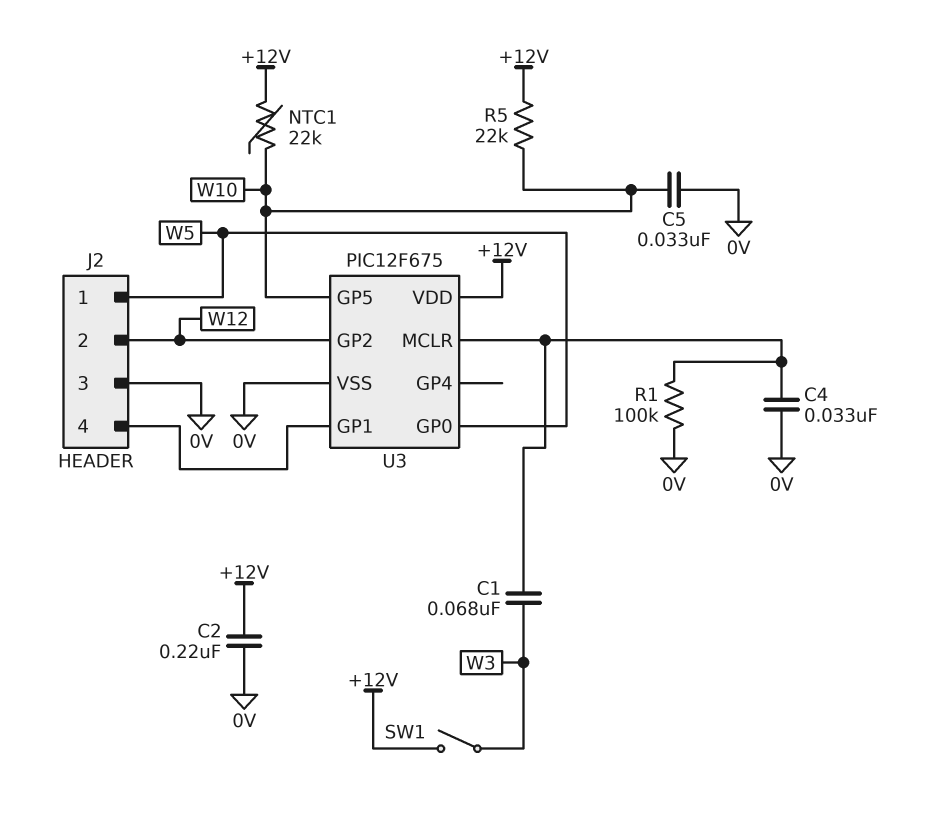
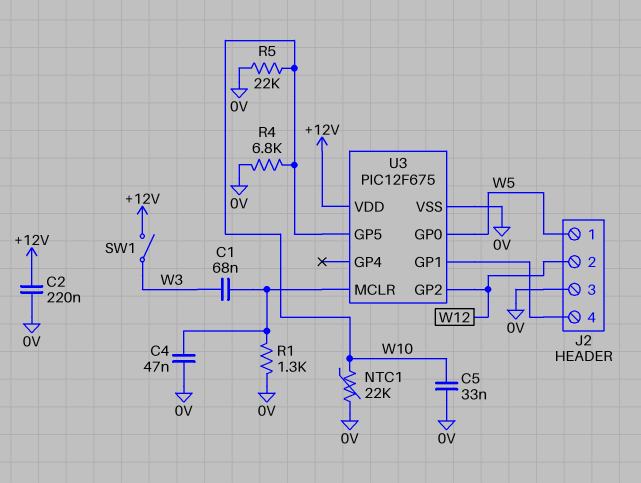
C4: 33nF (0V, U3/MCLR) -> 47nF (0V, U3/MCLR)
NTC1: 22k (+12V, W10) -> 22k (0V, W10)
R1: 100k (0V, U3/MCLR) -> 1.3k (0V, U3/MCLR)
R4: none -> 6.8k (0V, W10)
R5: 22k (+12V, W10) -> 22k (0V, W10)

